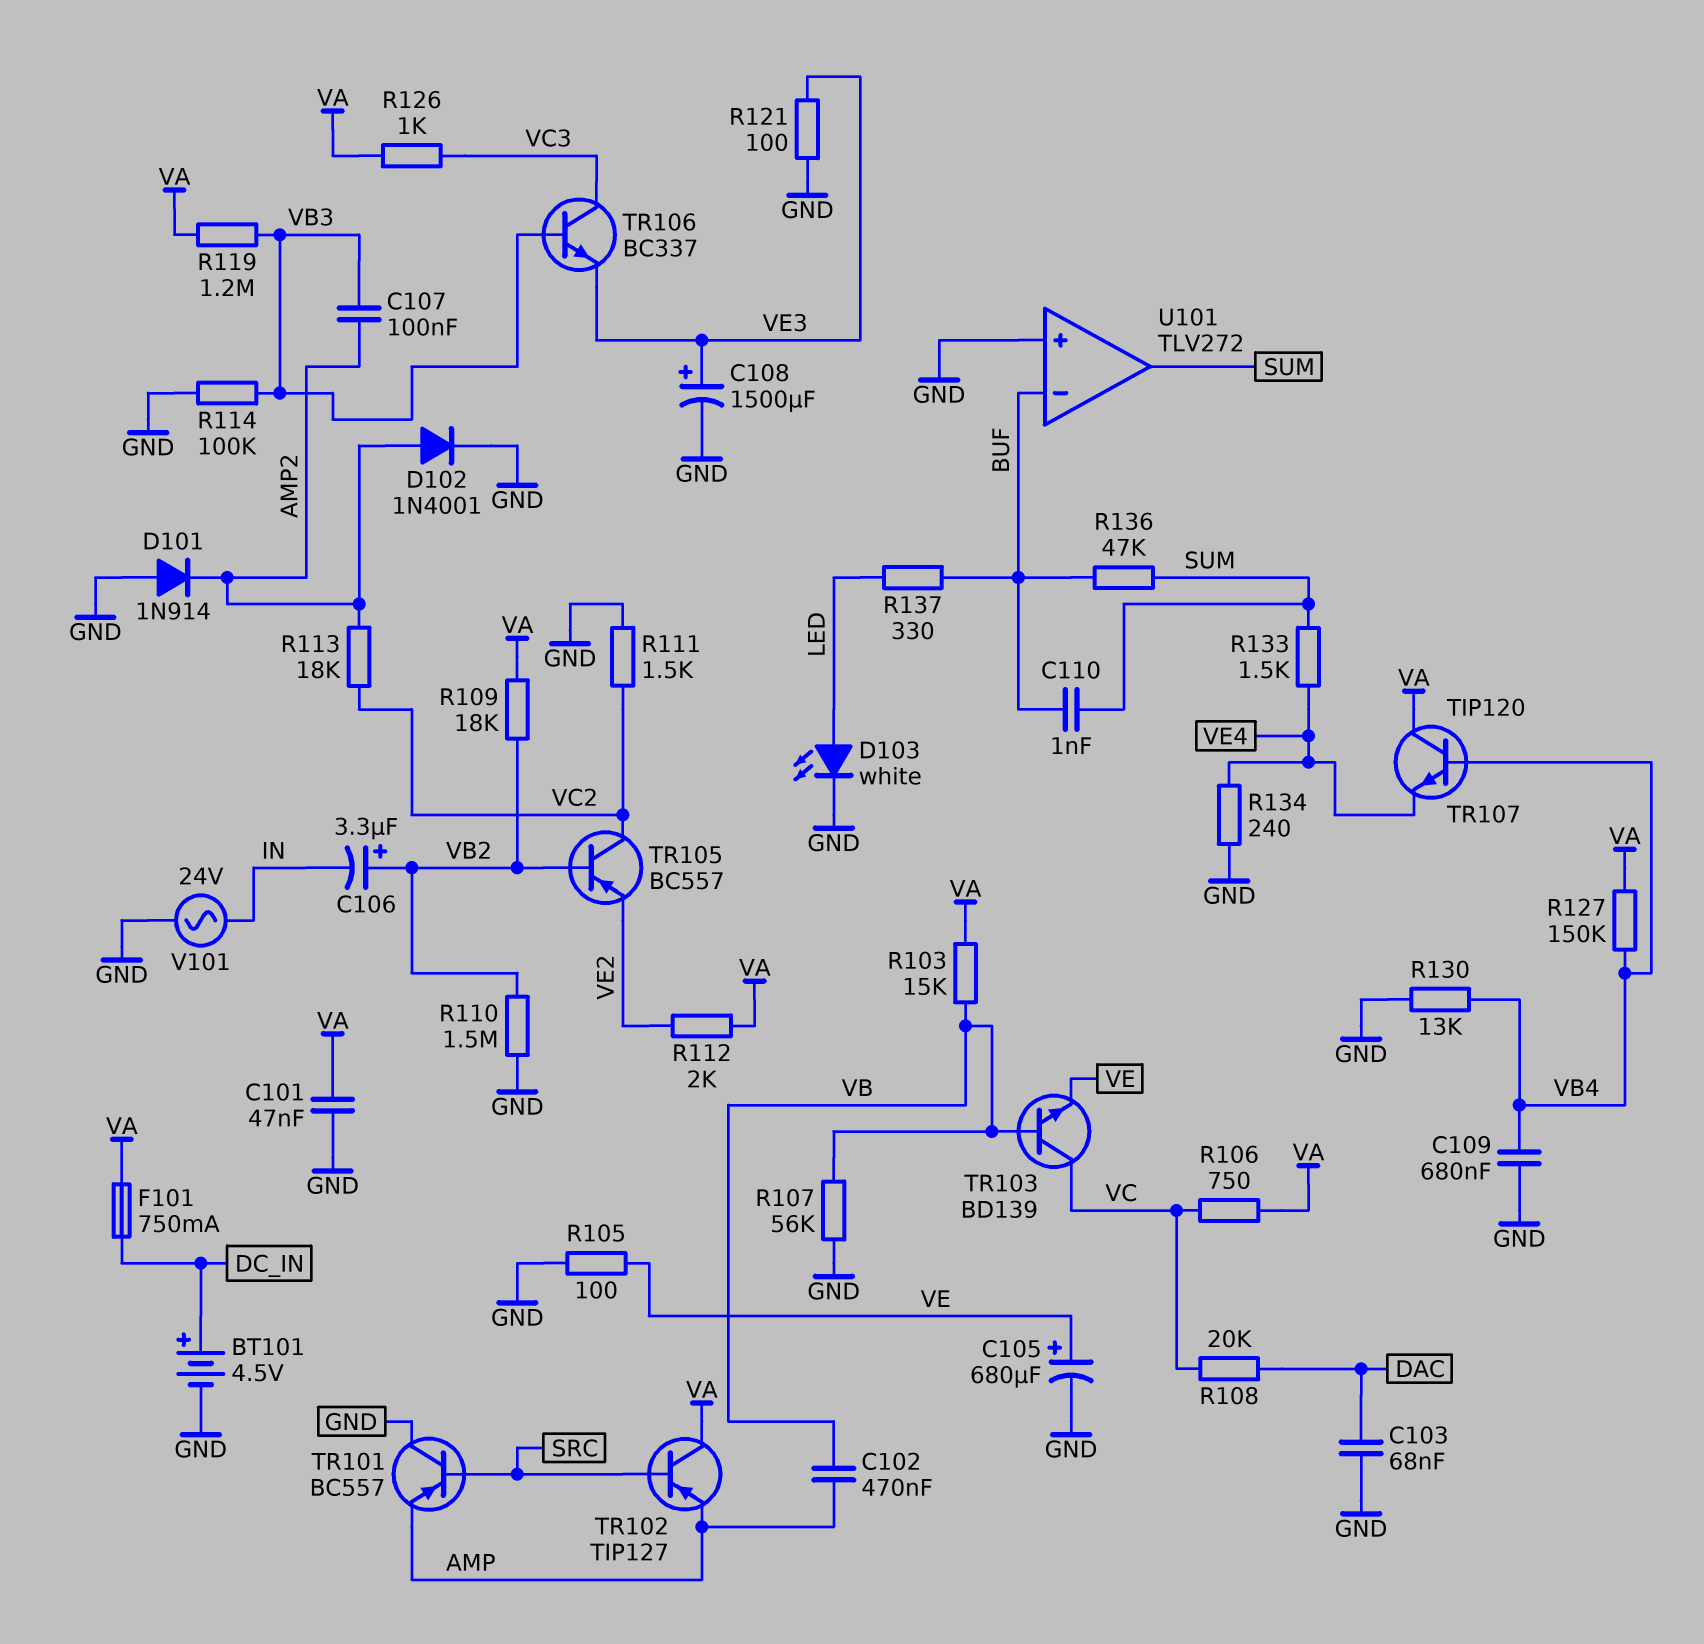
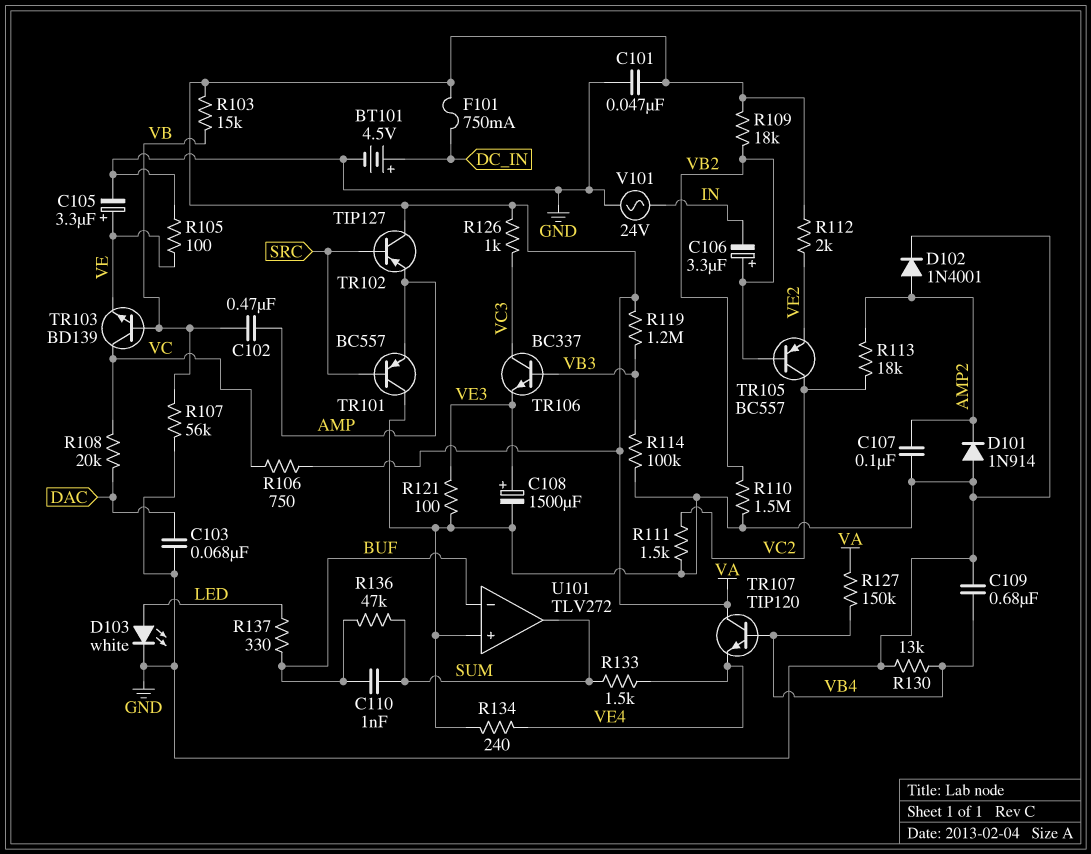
C105: 680uF (plus VE, minus GND) -> 3.3uF (plus VE, minus GND)
C107: 100nF (AMP2, VB3) -> 100nF (AMP2, GND)

